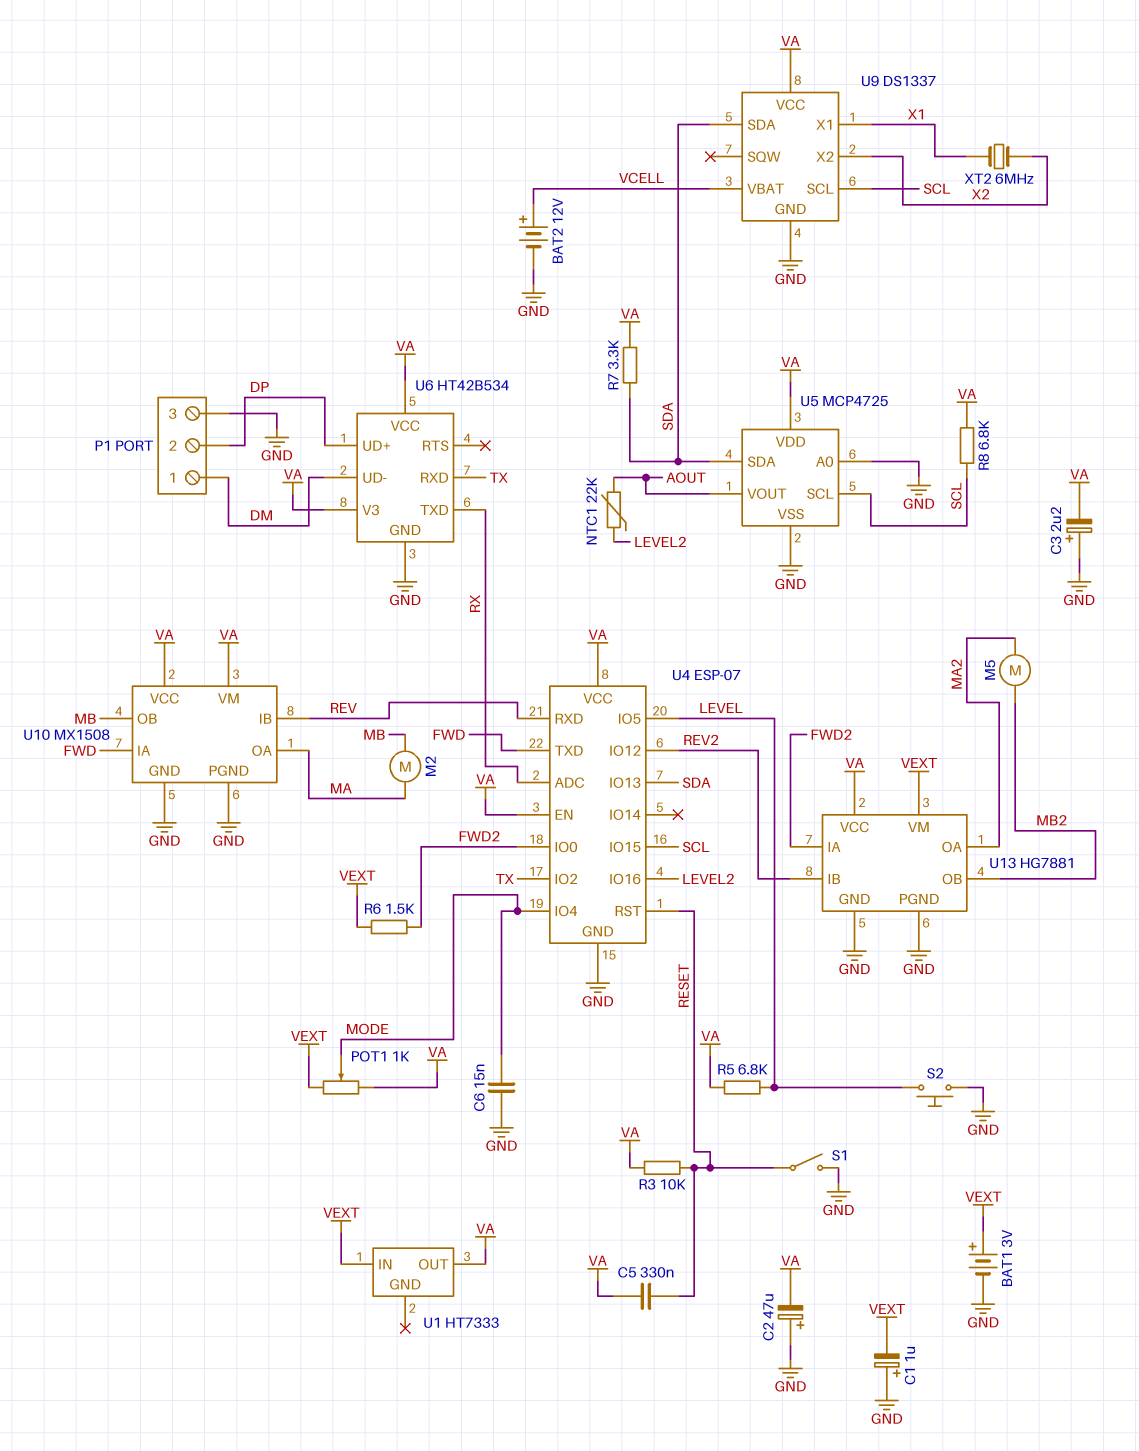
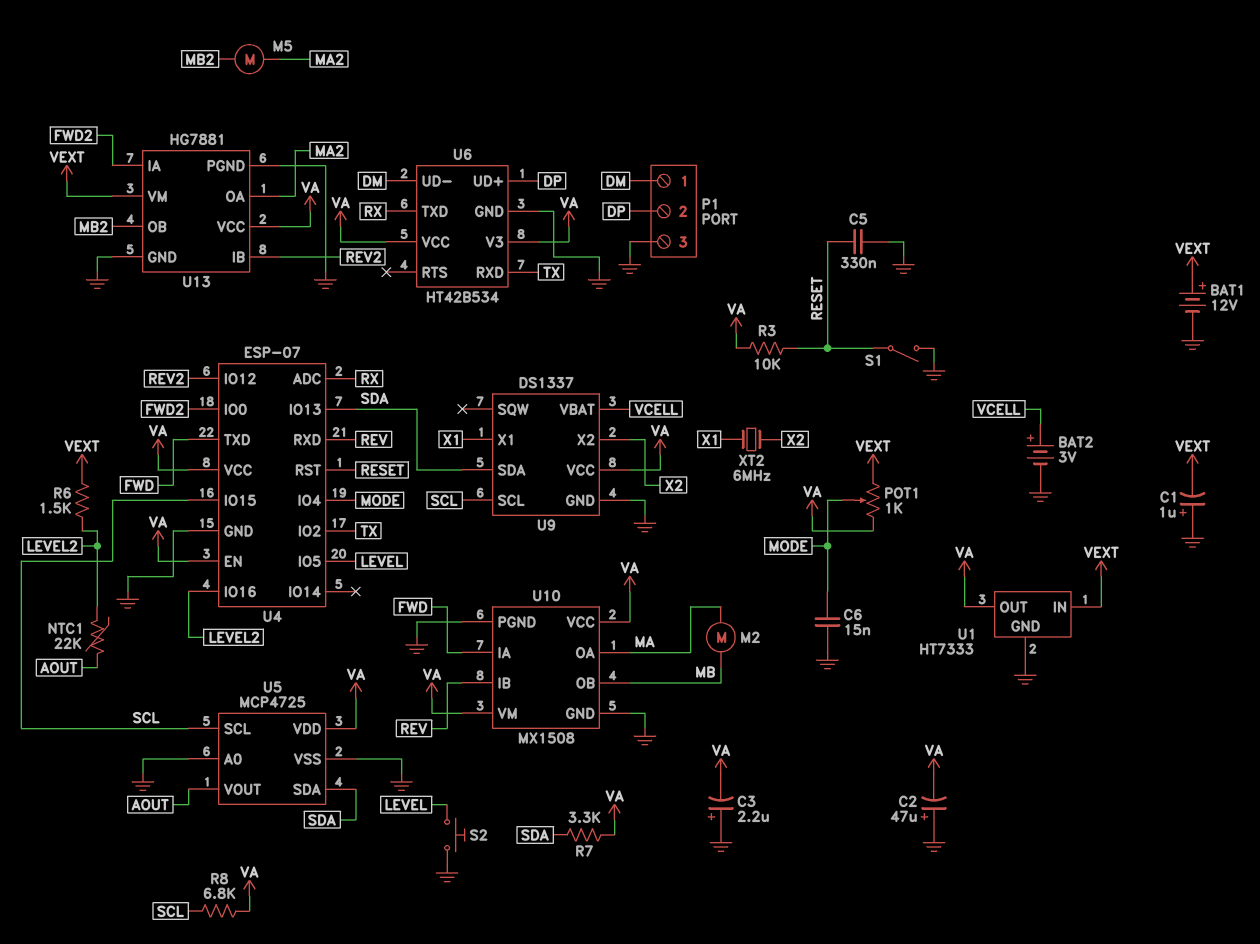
BAT1: 3V (plus VEXT, minus GND) -> 12V (plus VEXT, minus GND)
BAT2: 12V (plus VCELL, minus GND) -> 3V (plus VCELL, minus GND)
C5: 330nF (RESET, VA) -> 330nF (GND, RESET)
R5: 6.8k (LEVEL, VA) -> none
R6: 1.5k (FWD2, VEXT) -> 1.5k (LEVEL2, VEXT)
U1 pin GND: none -> GND

